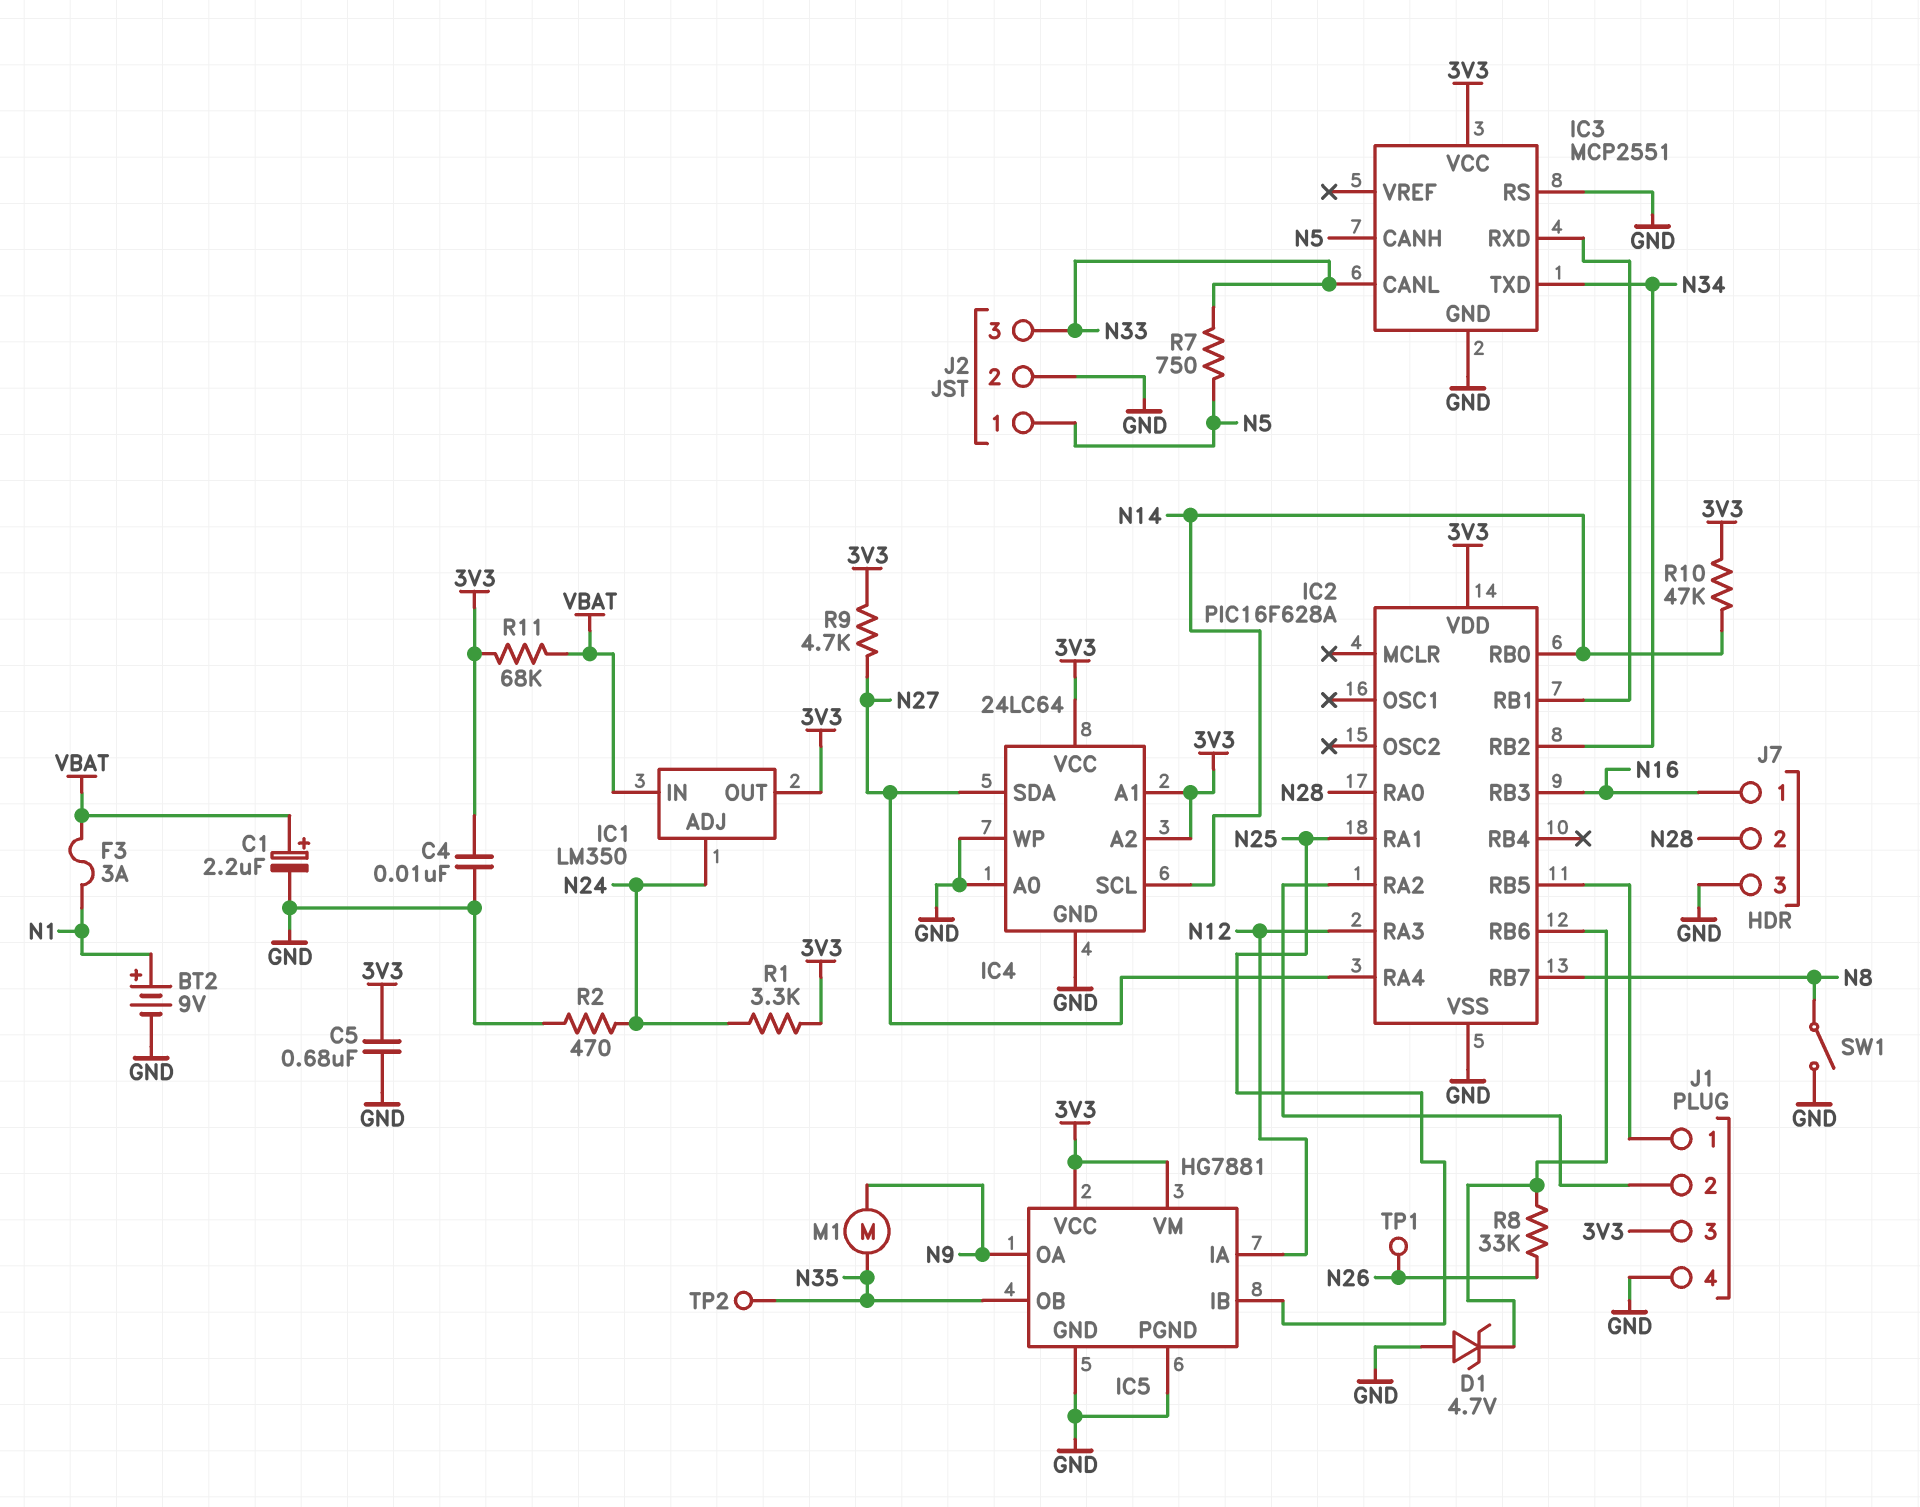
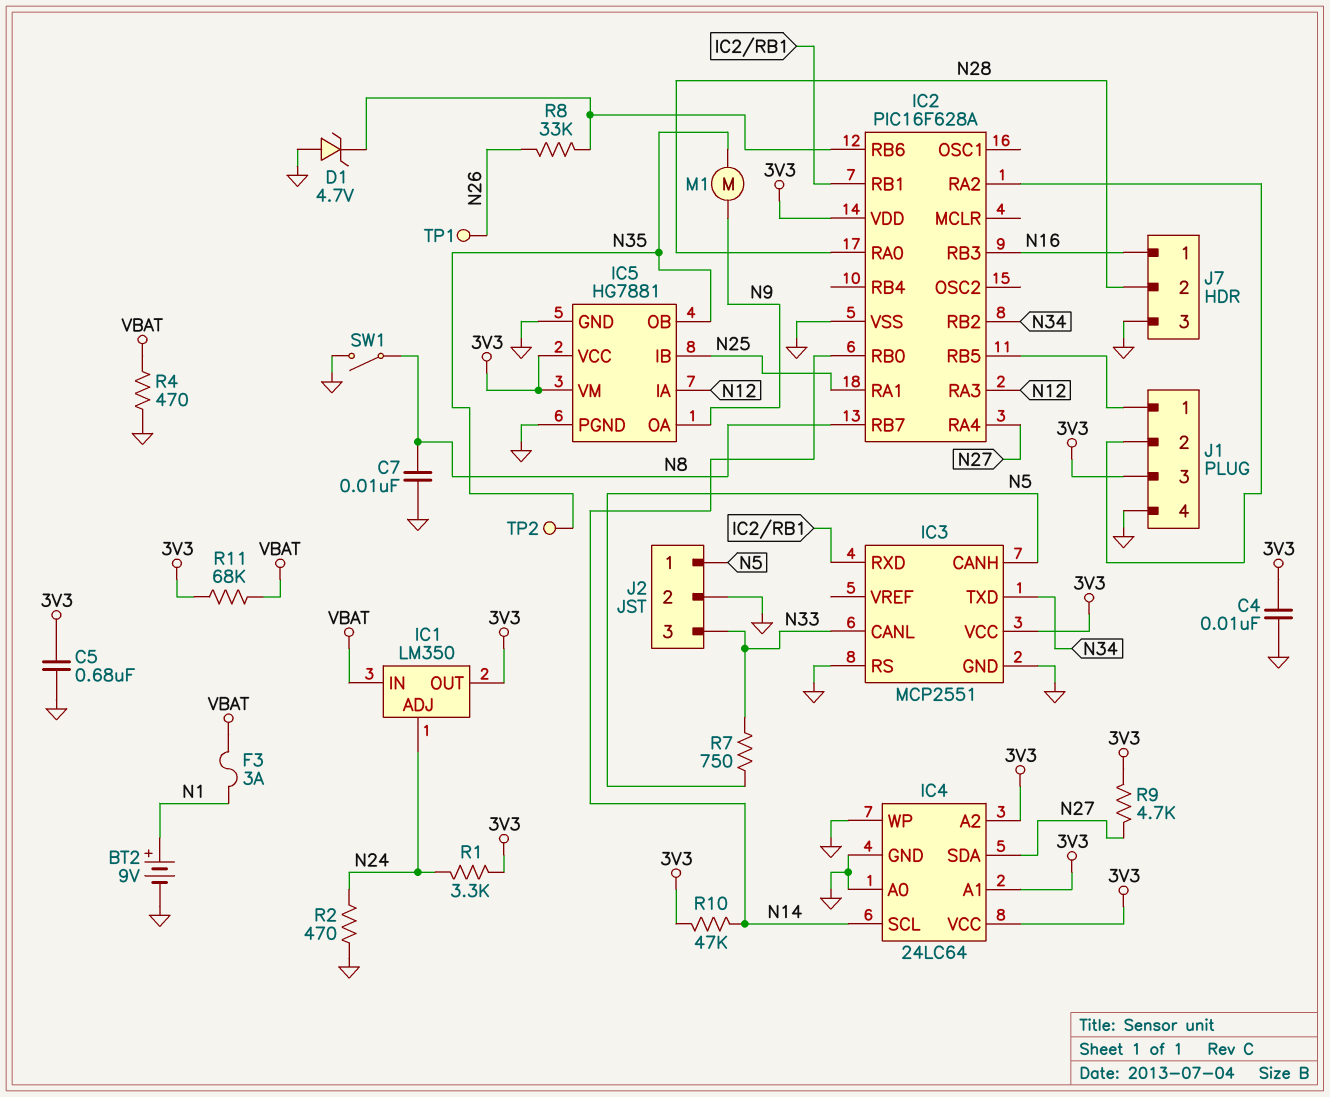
C1: 2.2uF (plus VBAT, minus GND) -> none
C7: none -> 10nF (GND, N8)
R4: none -> 470 (GND, VBAT)

